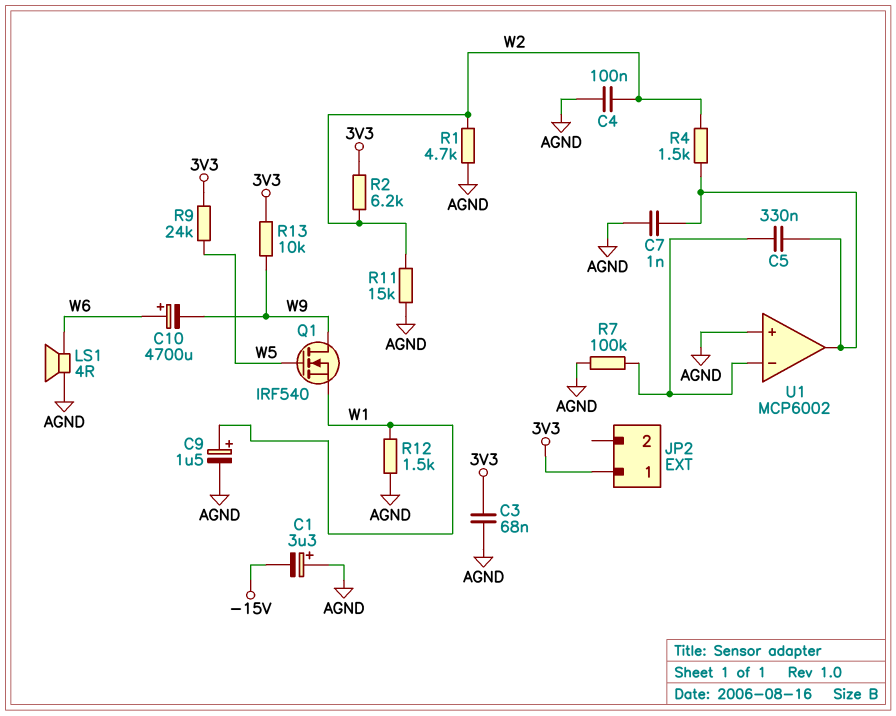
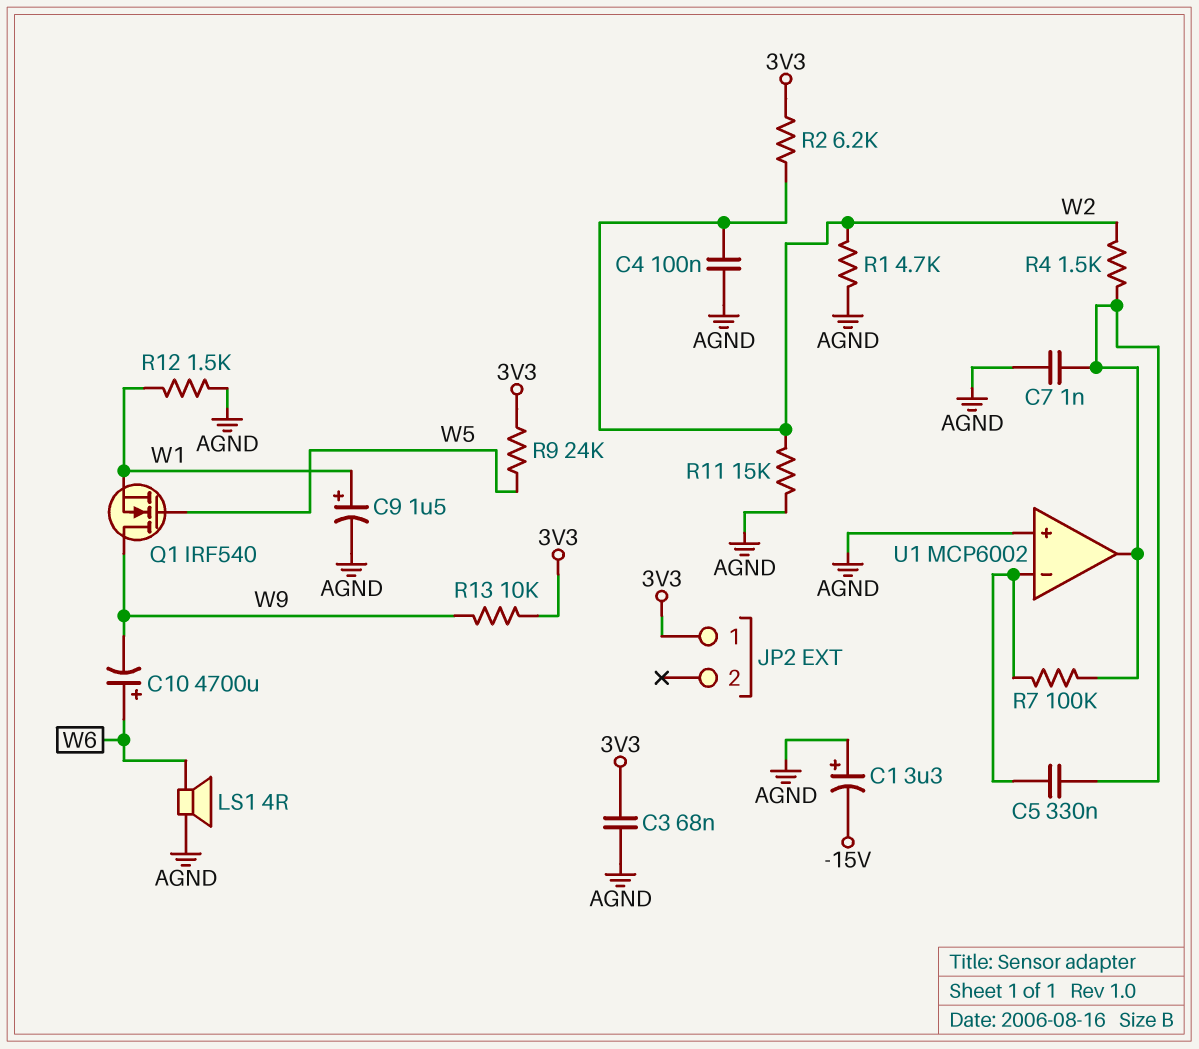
R7: 100k (AGND, U1/in-) -> 100k (U1/in-, U1/out)

